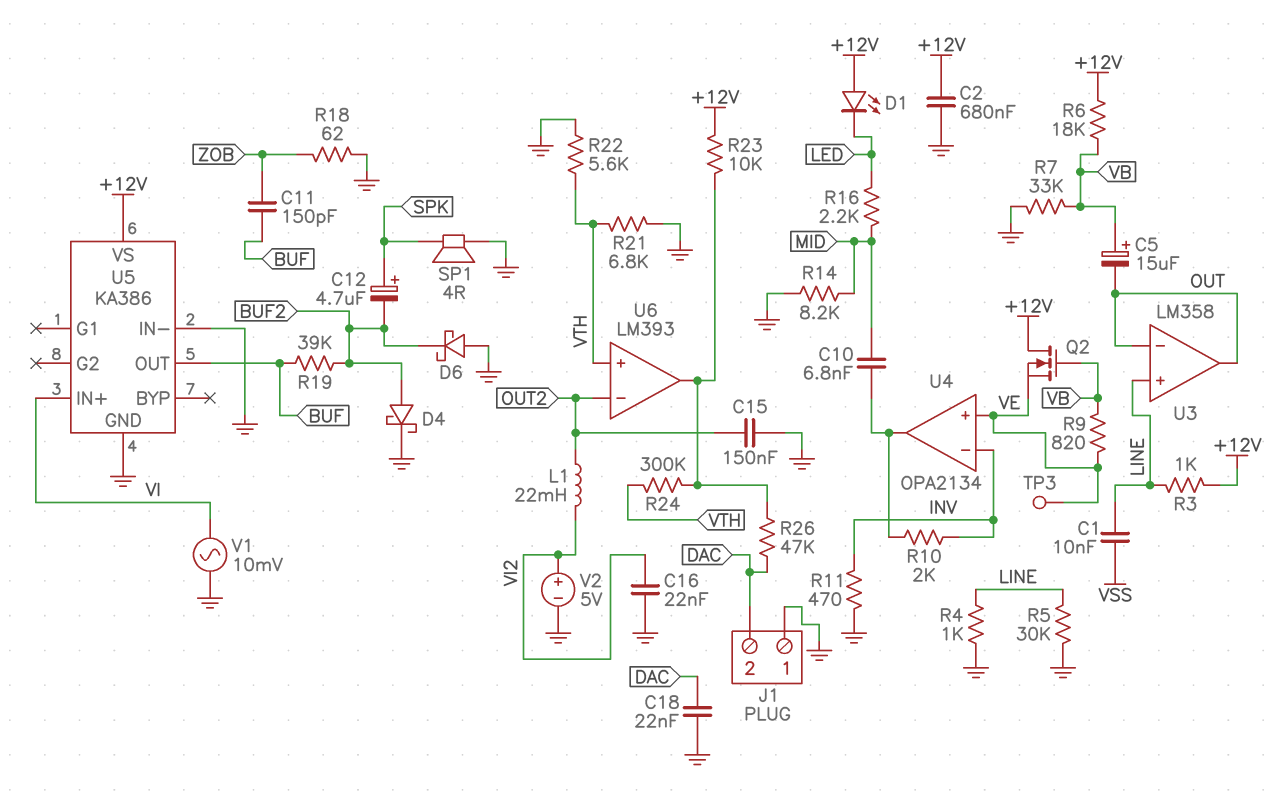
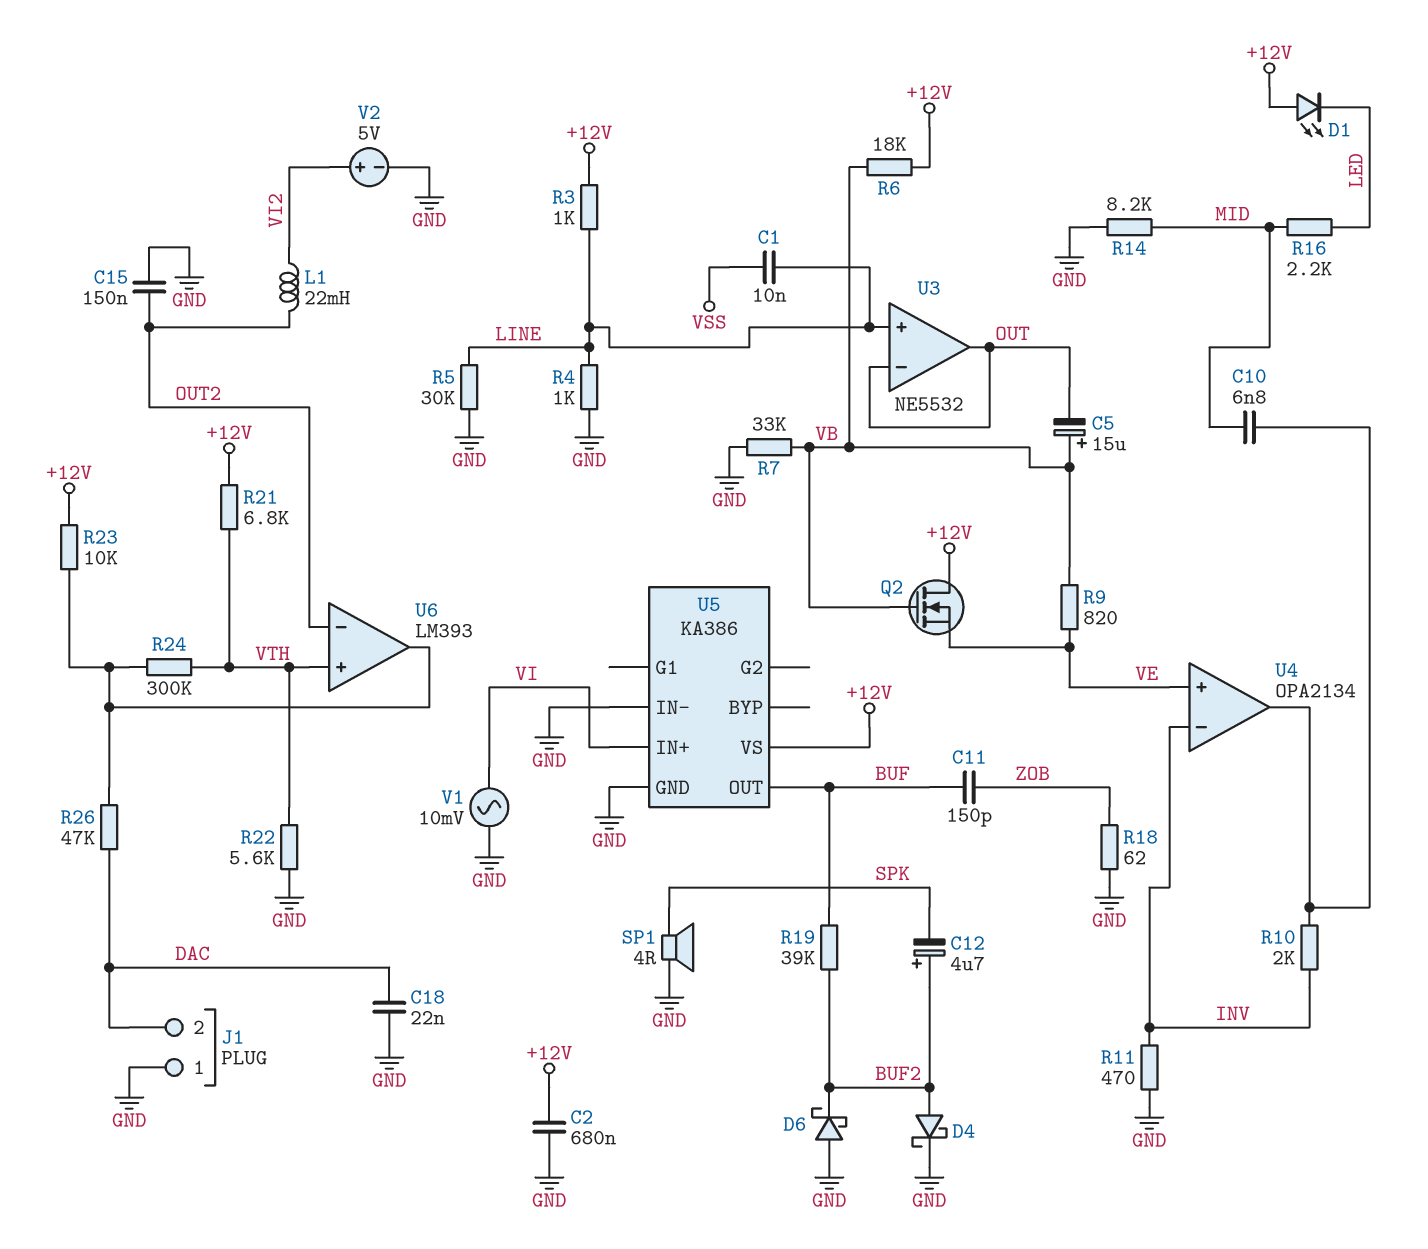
C12: 4.7uF (plus SPK, minus BUF2) -> 4.7uF (plus BUF2, minus SPK)
C16: 22nF (GND, VI2) -> none
R21: 6.8k (GND, VTH) -> 6.8k (+12V, VTH)
TP3: test point (VE) -> none
U3: LM358 -> NE5532

